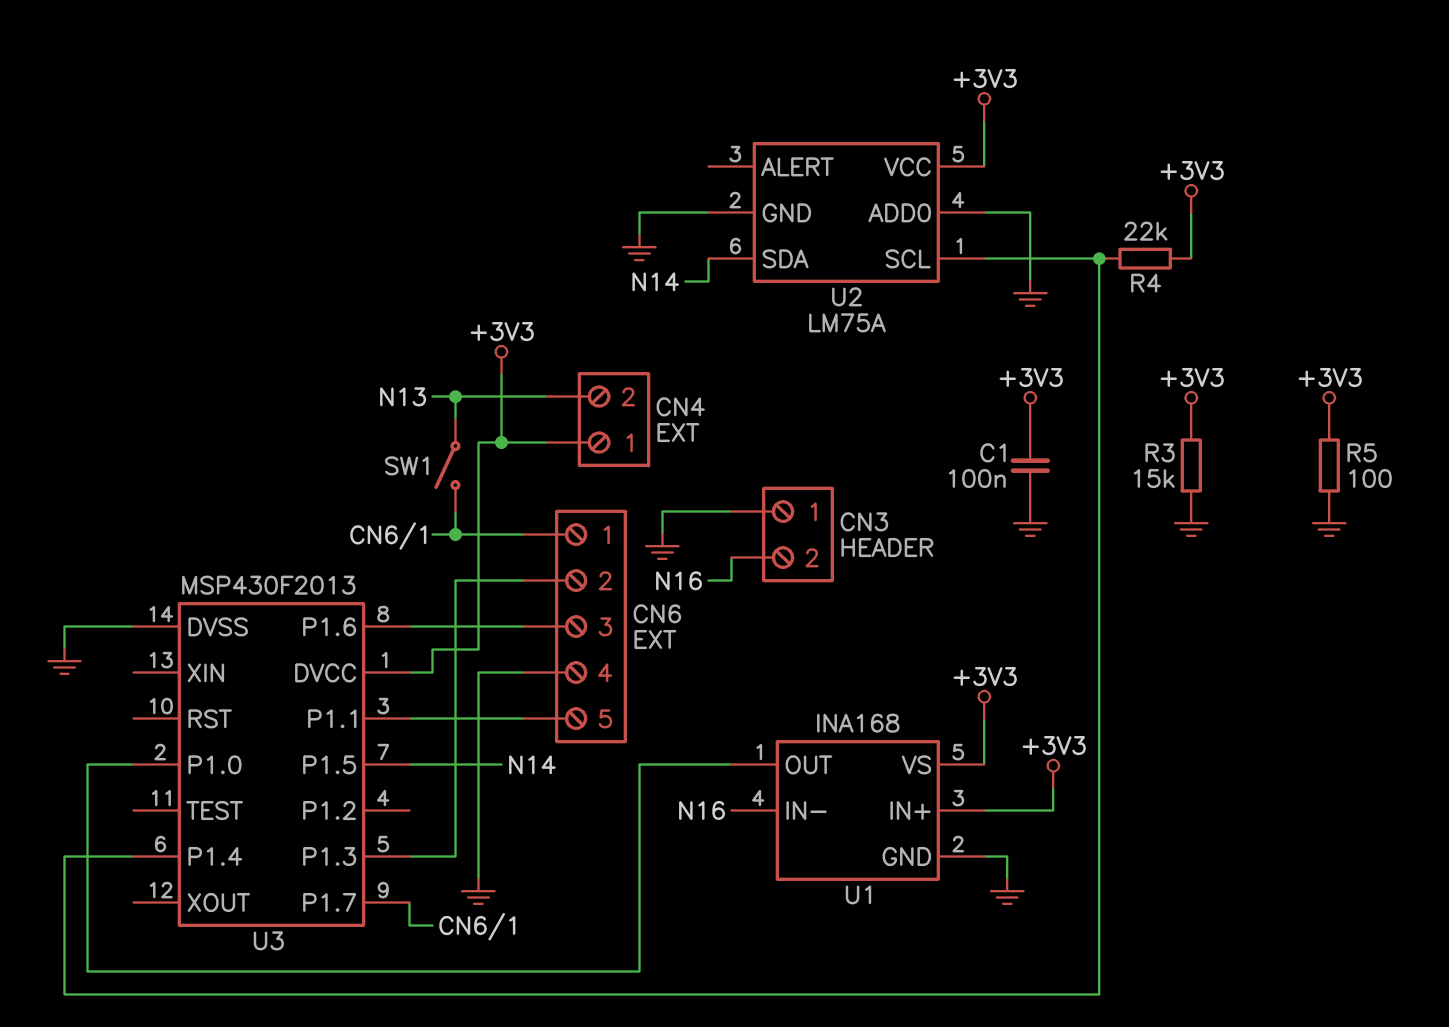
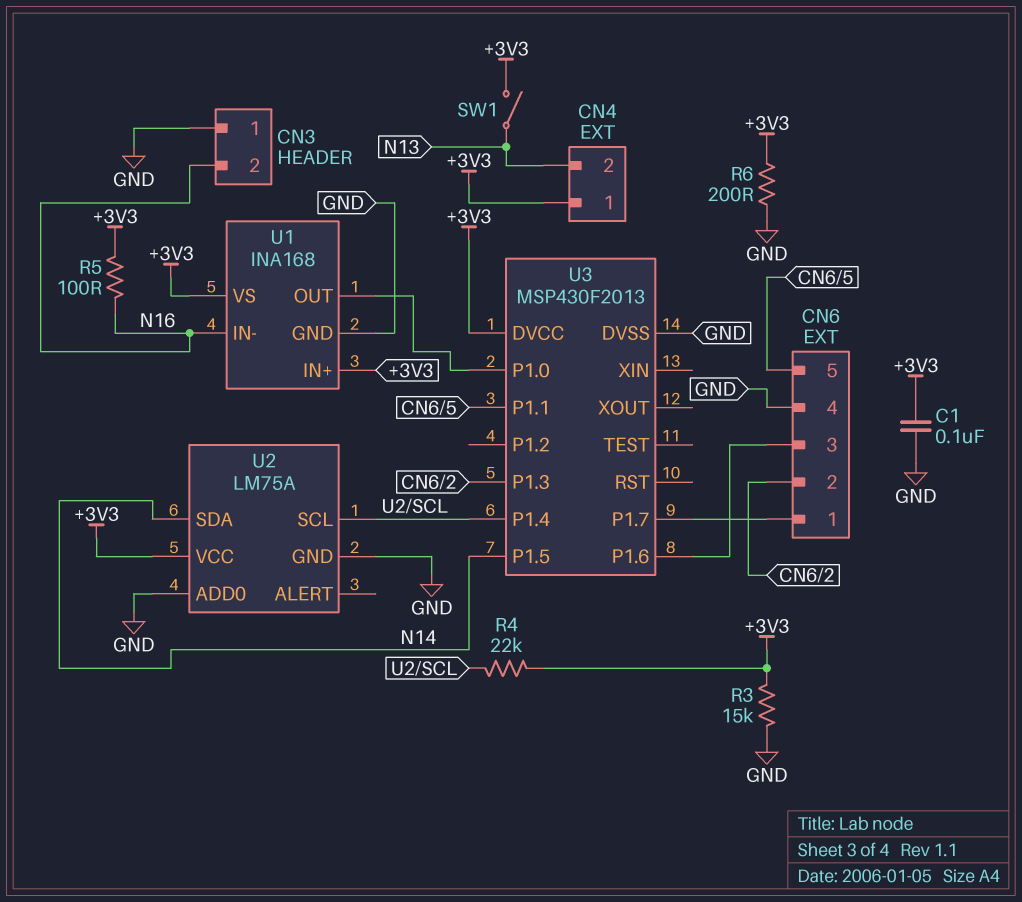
R5: 100 (+3V3, GND) -> 100 (+3V3, N16)
R6: none -> 200 (+3V3, GND)
SW1: switch (CN6/1, N13) -> switch (+3V3, N13)

